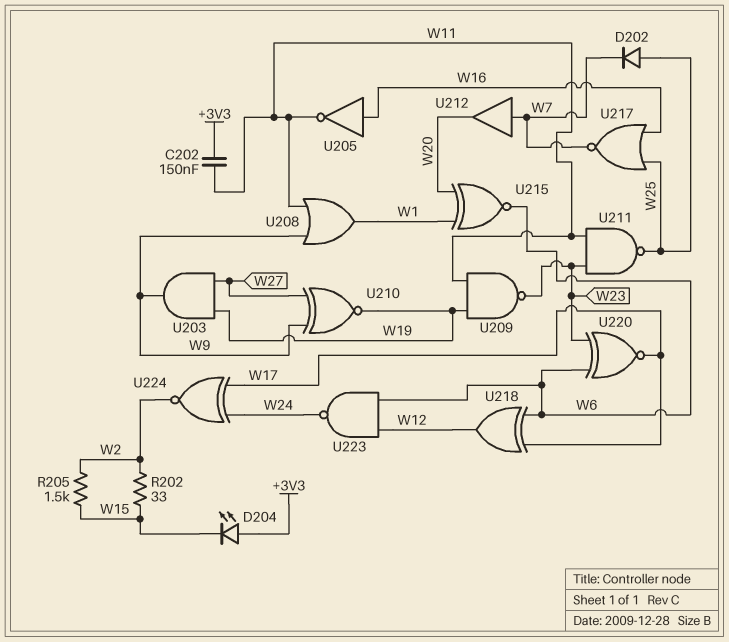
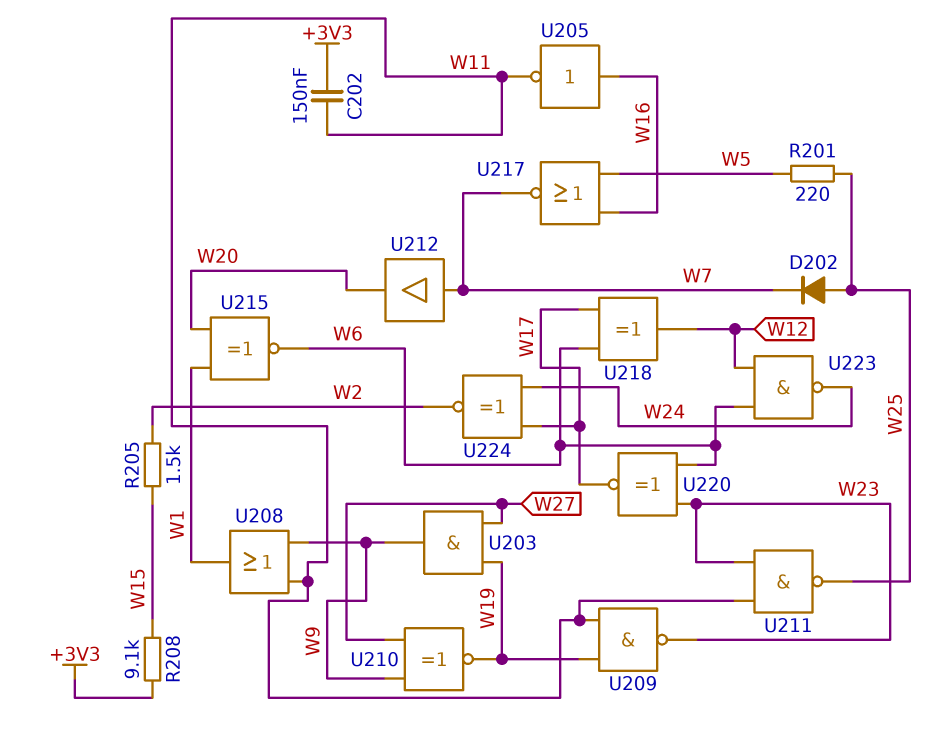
D204: LED (A +3V3, K W15) -> none
R201: none -> 220 (W5, W25)
R202: 33 (W2, W15) -> none
R208: none -> 9.1k (+3V3, W15)
U217: NOR (in W16, in W25, out W7) -> NOR (in W5, in W16, out W7)

